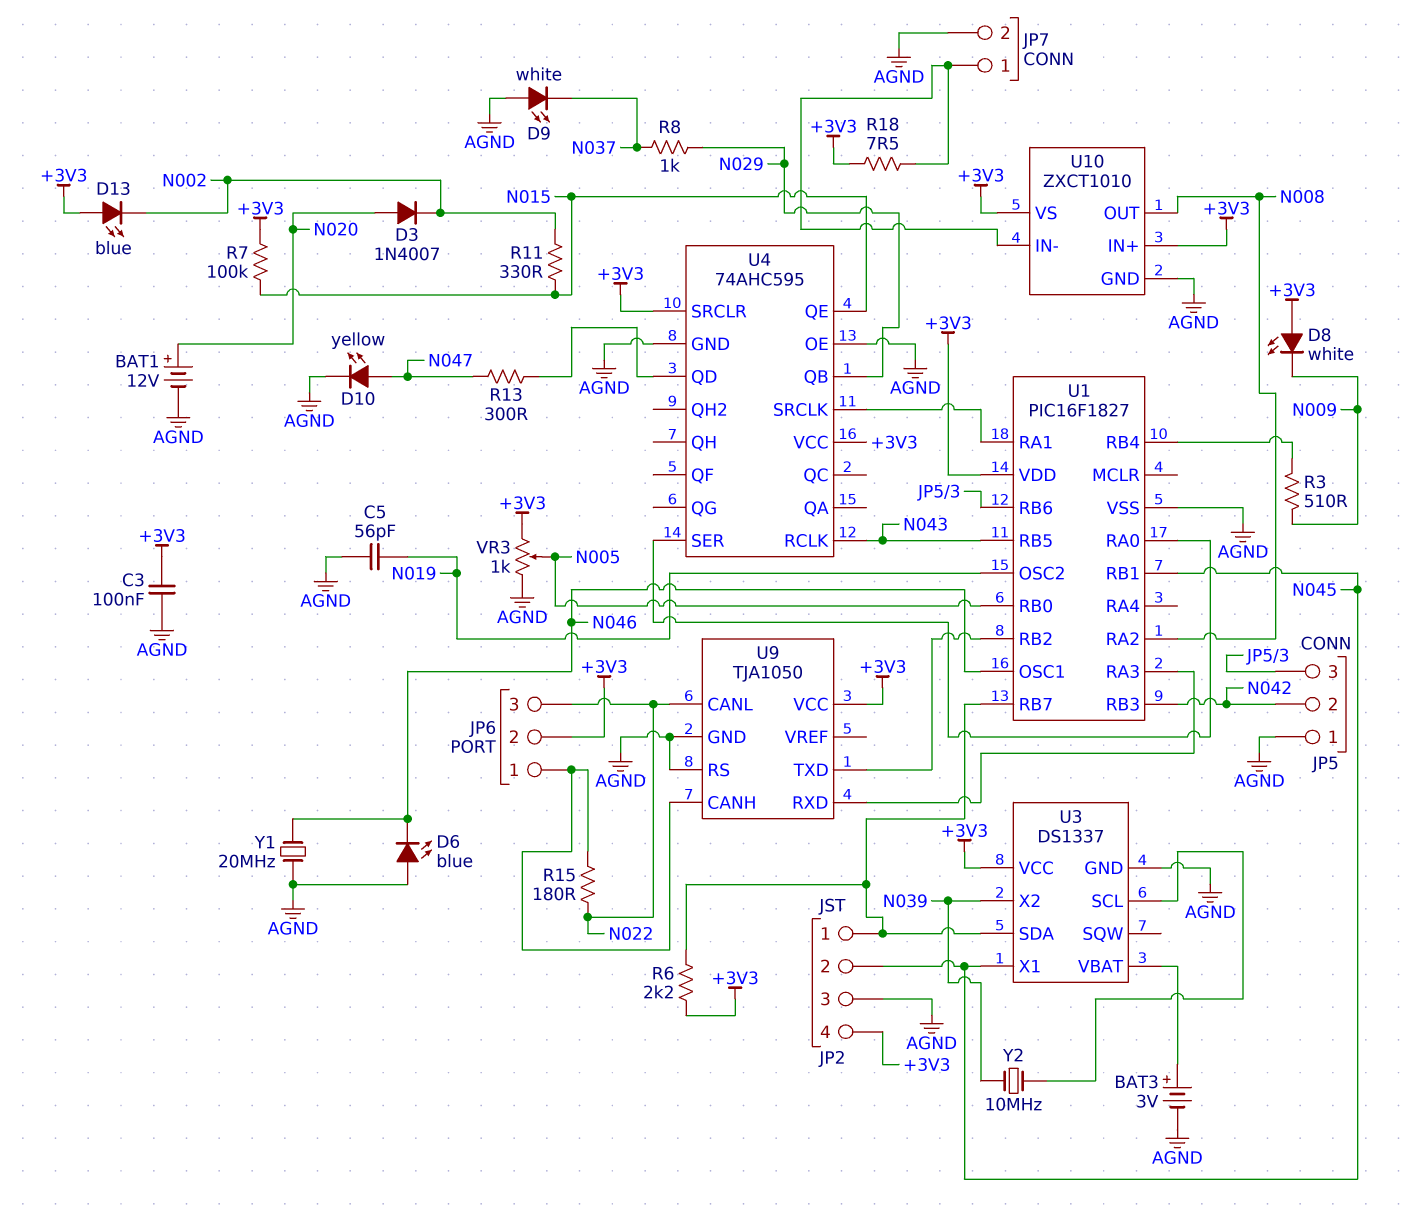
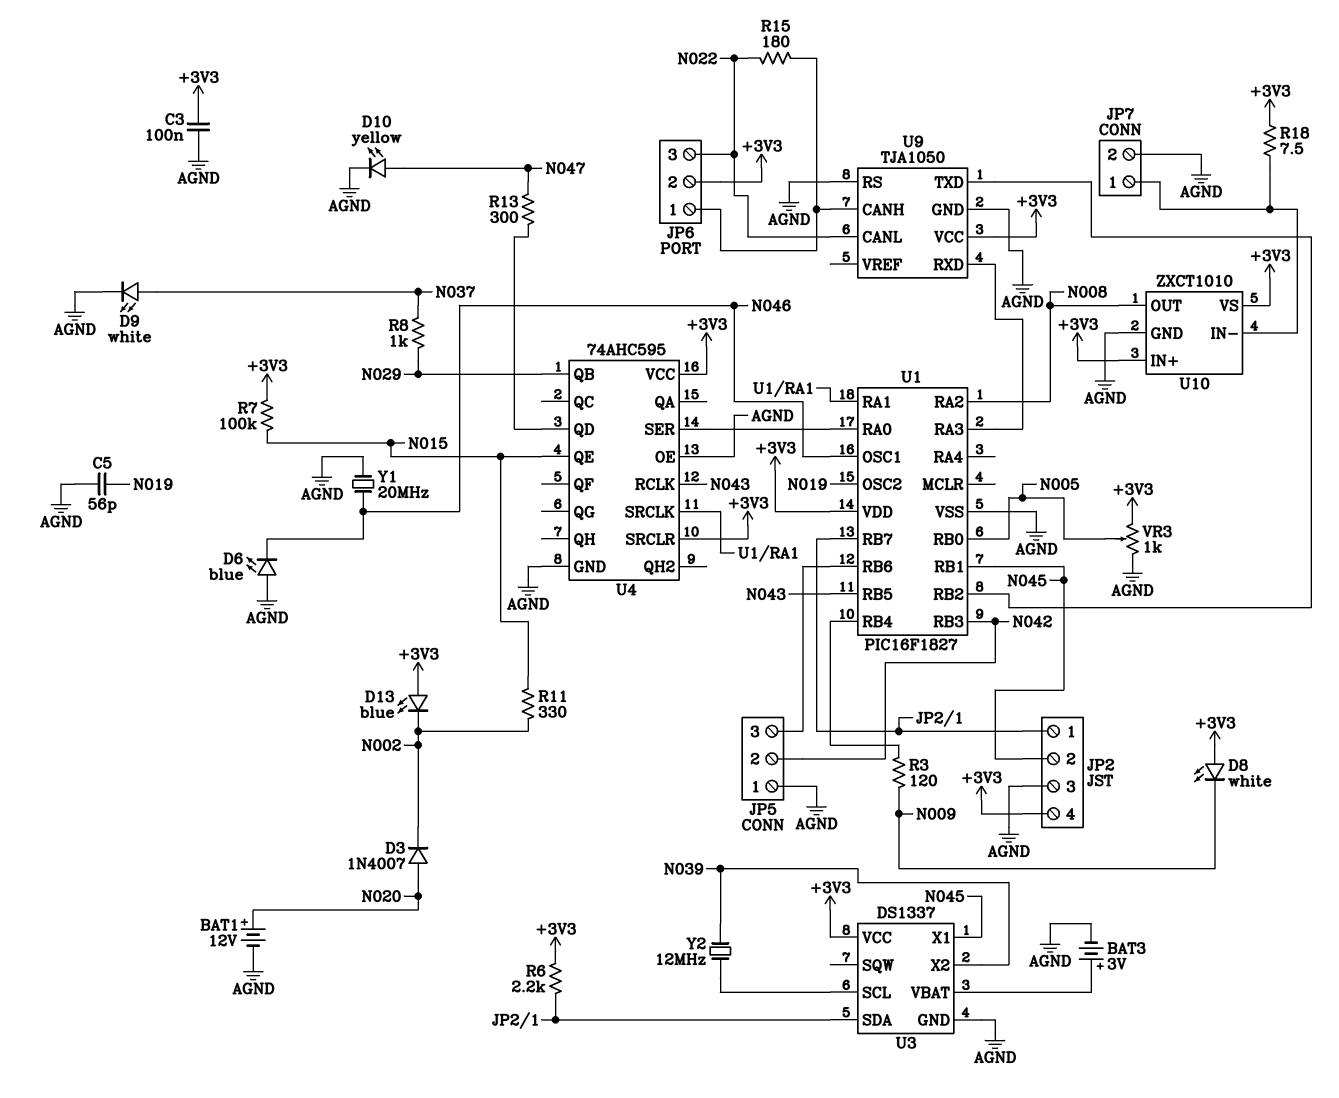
D9: LED white (A AGND, K N037) -> LED white (A N037, K AGND)
R3: 510 (N009, U1/RB4) -> 120 (N009, U1/RB4)
Y2: 10MHz (N039, U3/SCL) -> 12MHz (N039, U3/SCL)

